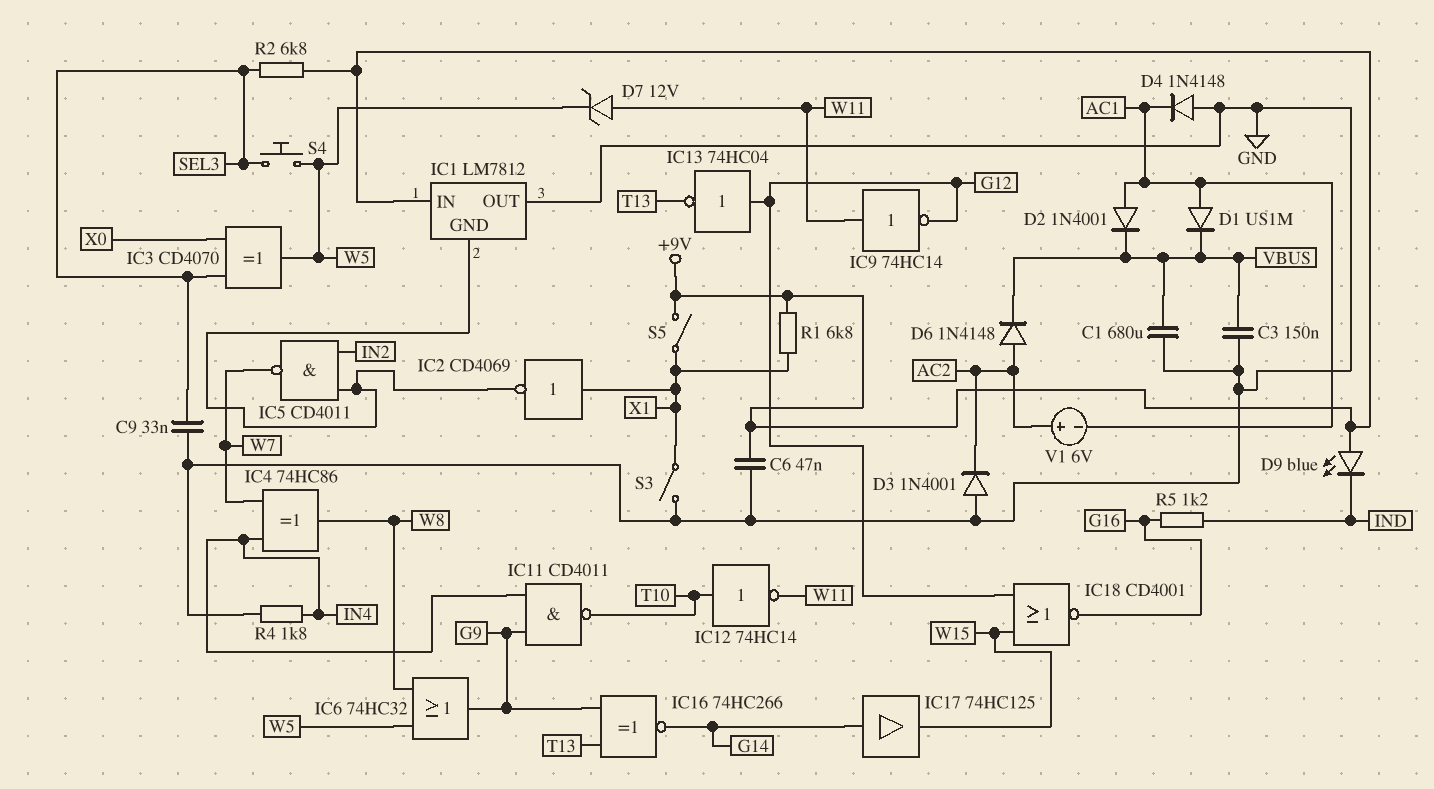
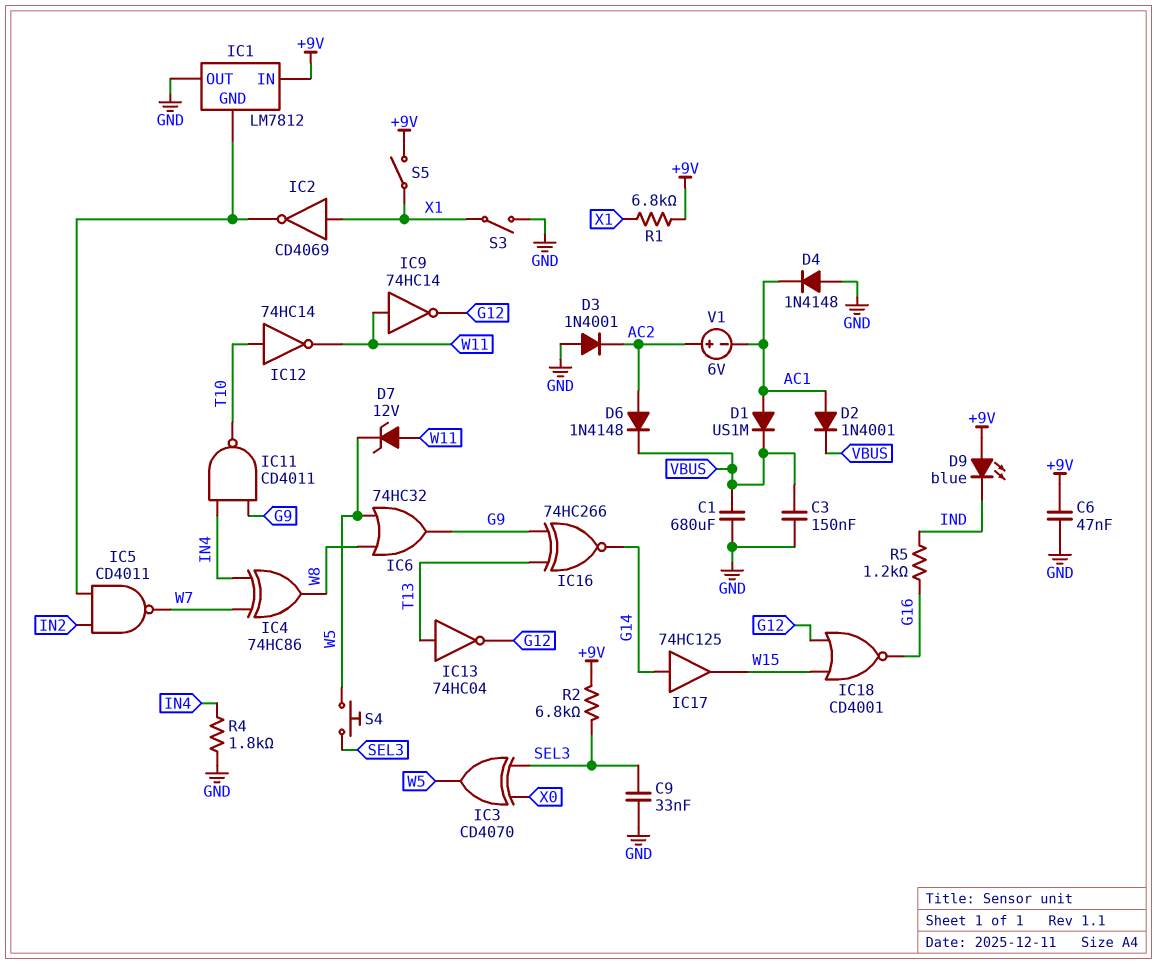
IC13: NOT 74HC04 (in G12, out T13) -> NOT 74HC04 (in T13, out G12)

